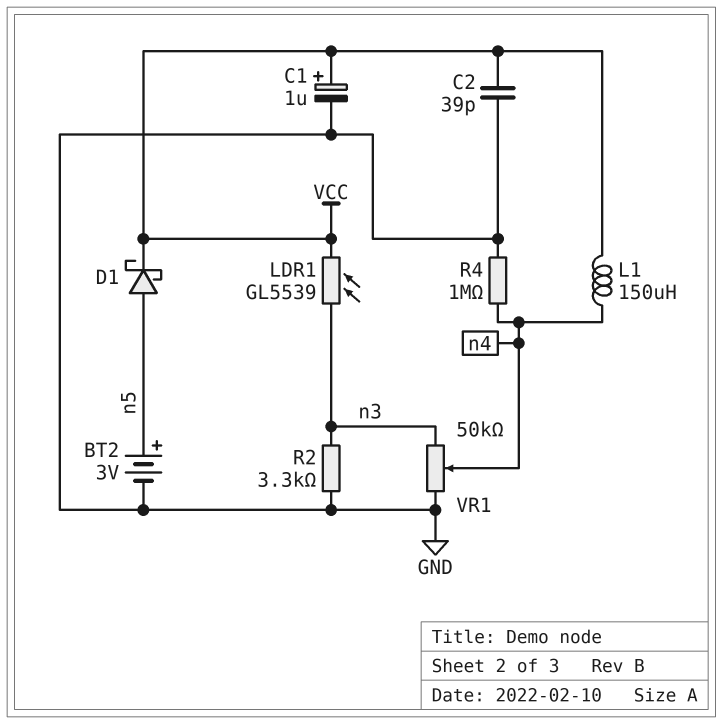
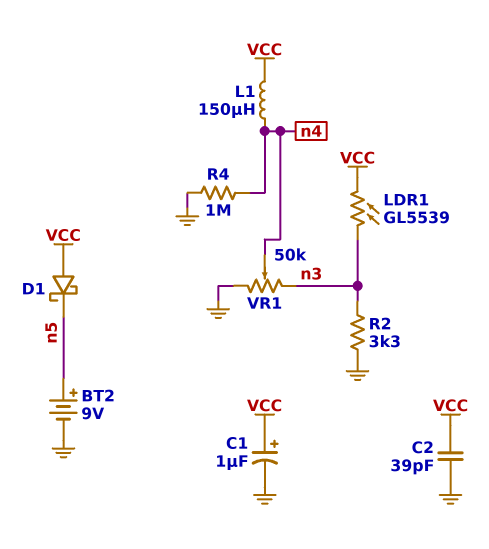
BT2: 3V (plus n5, minus GND) -> 9V (plus n5, minus GND)
D1: schottky (A n5, K VCC) -> schottky (A VCC, K n5)

